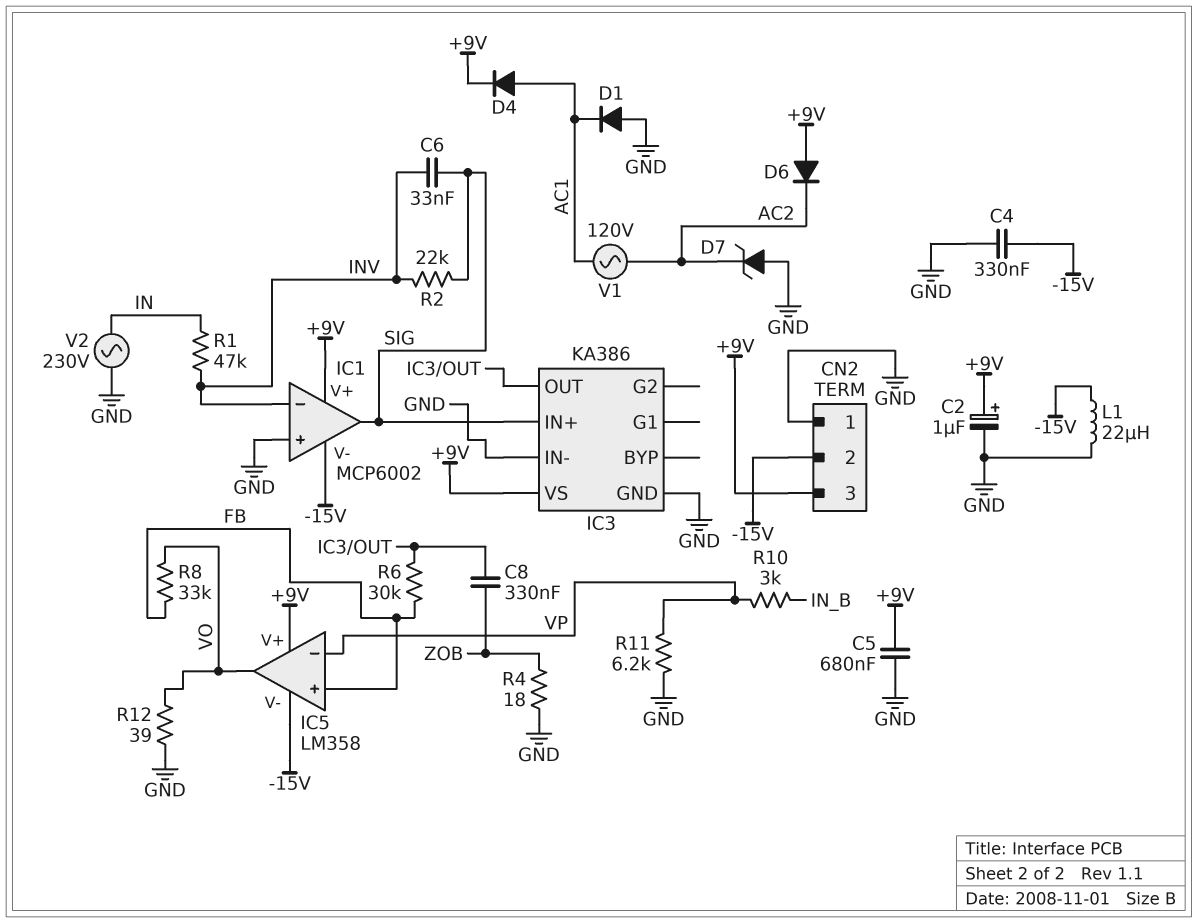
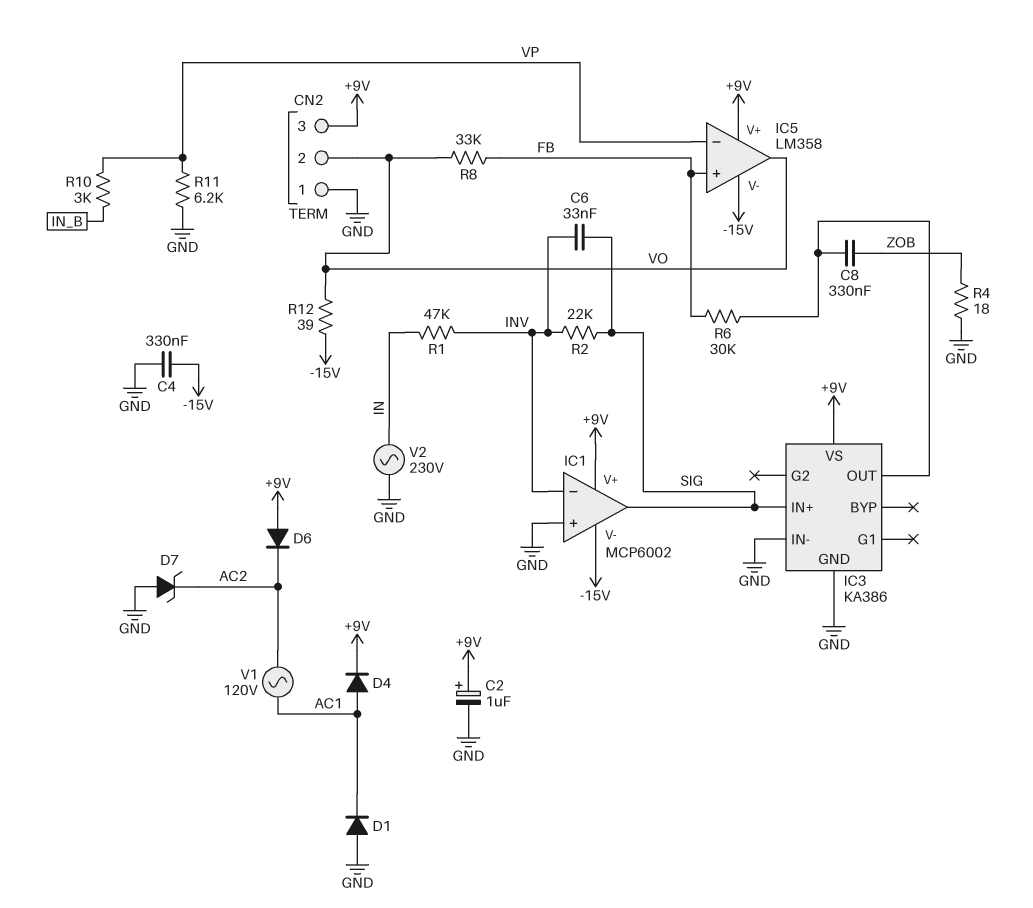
C5: 680nF (+9V, GND) -> none
CN2 pin 2: -15V -> VO
L1: 22uH (-15V, GND) -> none
R12: 39 (GND, VO) -> 39 (-15V, VO)

